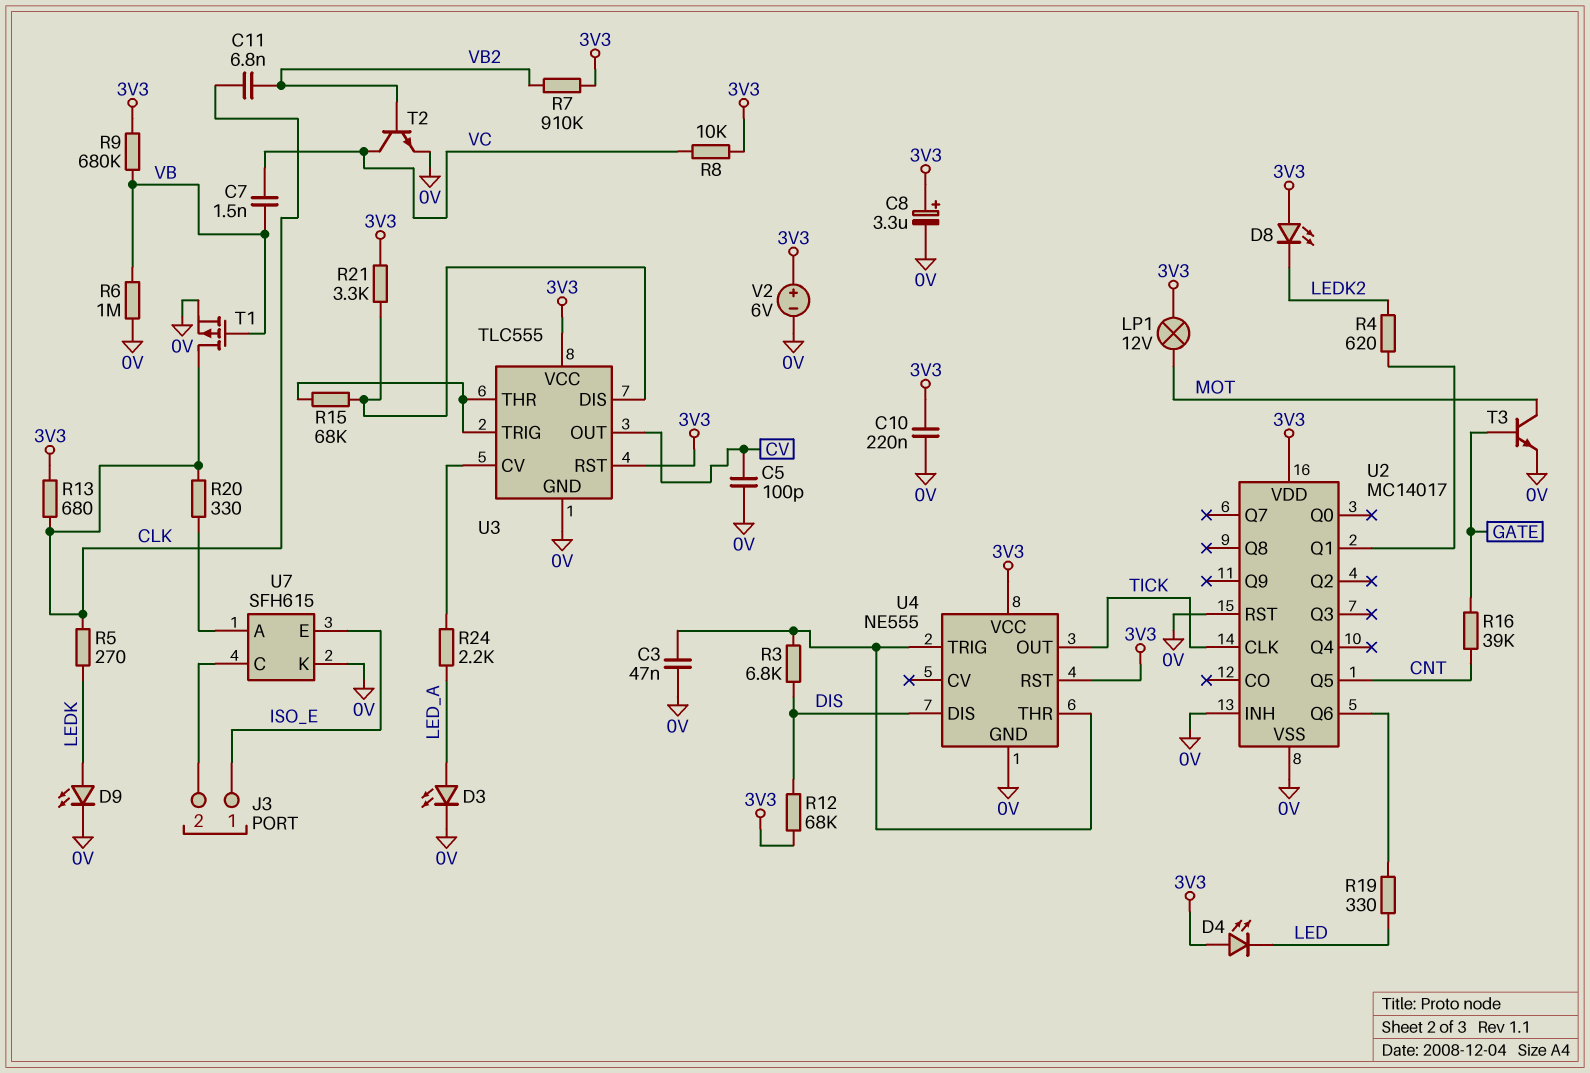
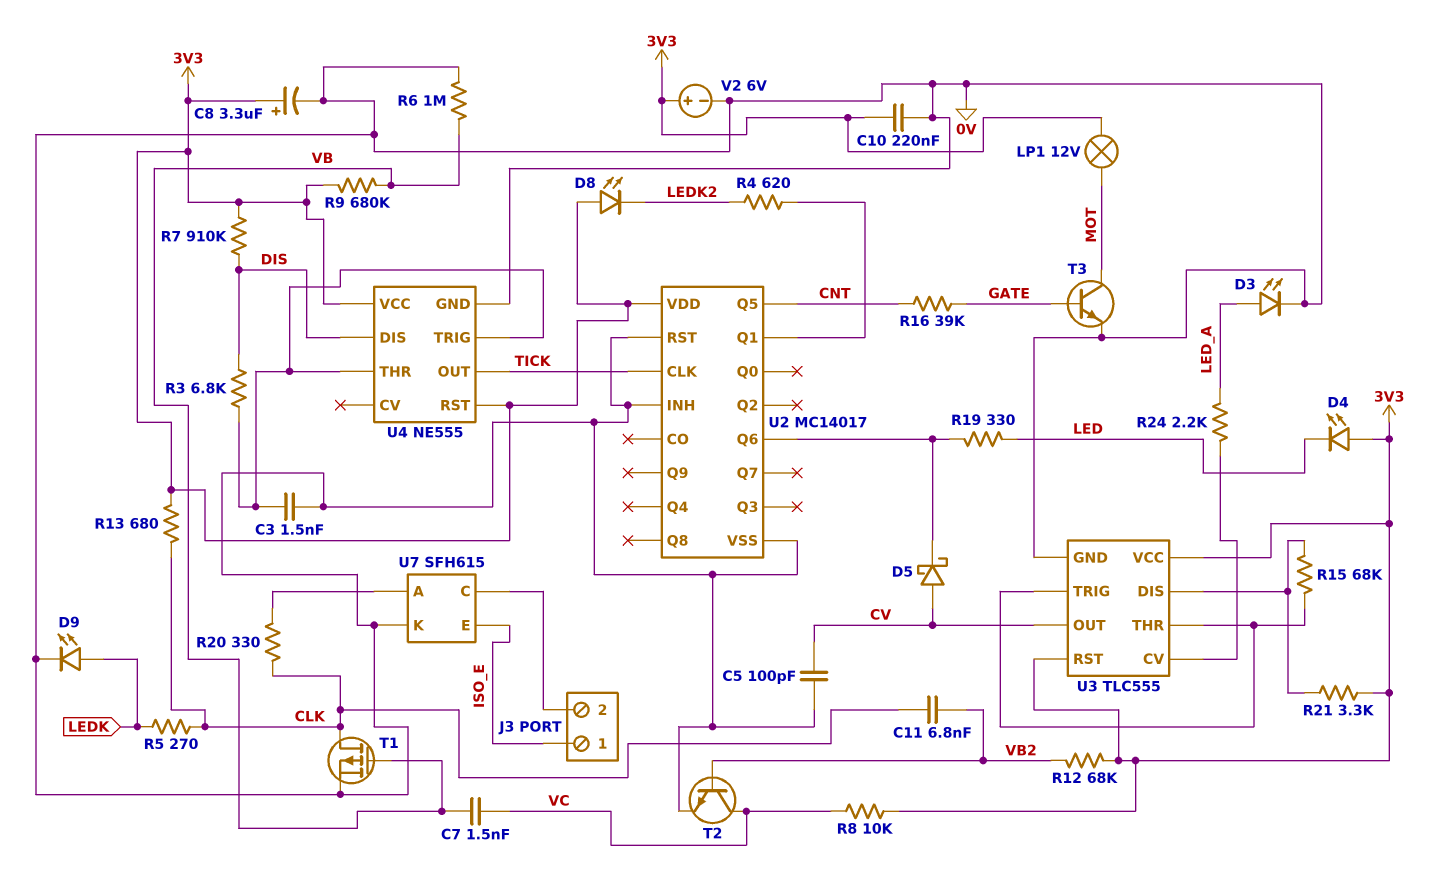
C3: 47nF (0V, U4/THR) -> 1.5nF (0V, U4/THR)
D5: none -> schottky (A CV, K U2/Q6)
R7: 910k (3V3, VB2) -> 910k (3V3, DIS)
R12: 68k (3V3, DIS) -> 68k (3V3, VB2)

